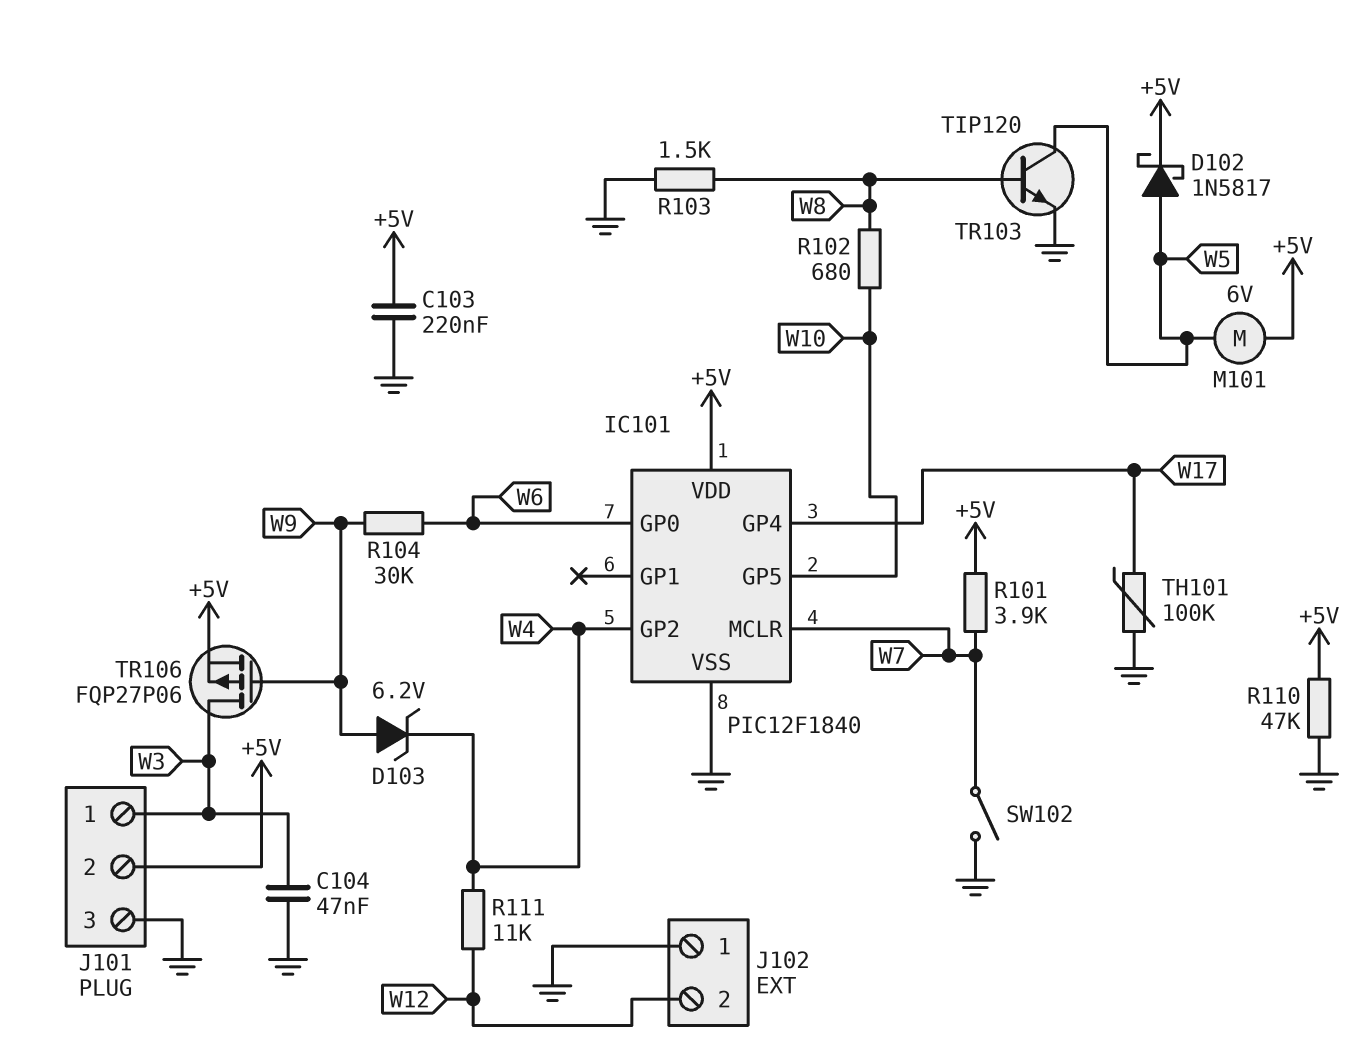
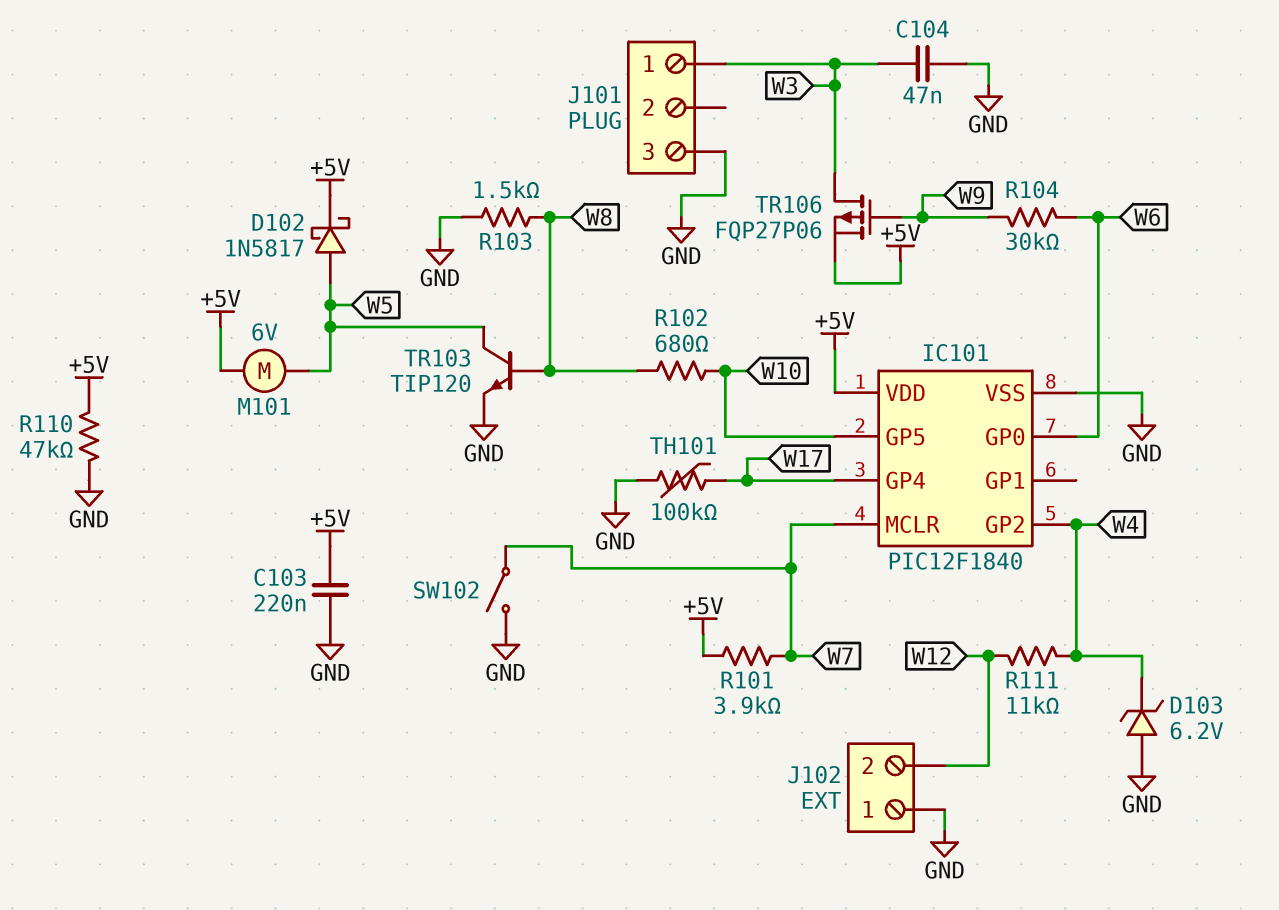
D103: zener 6.2V (A W9, K W4) -> zener 6.2V (A GND, K W4)
J101 pin 2: +5V -> none

